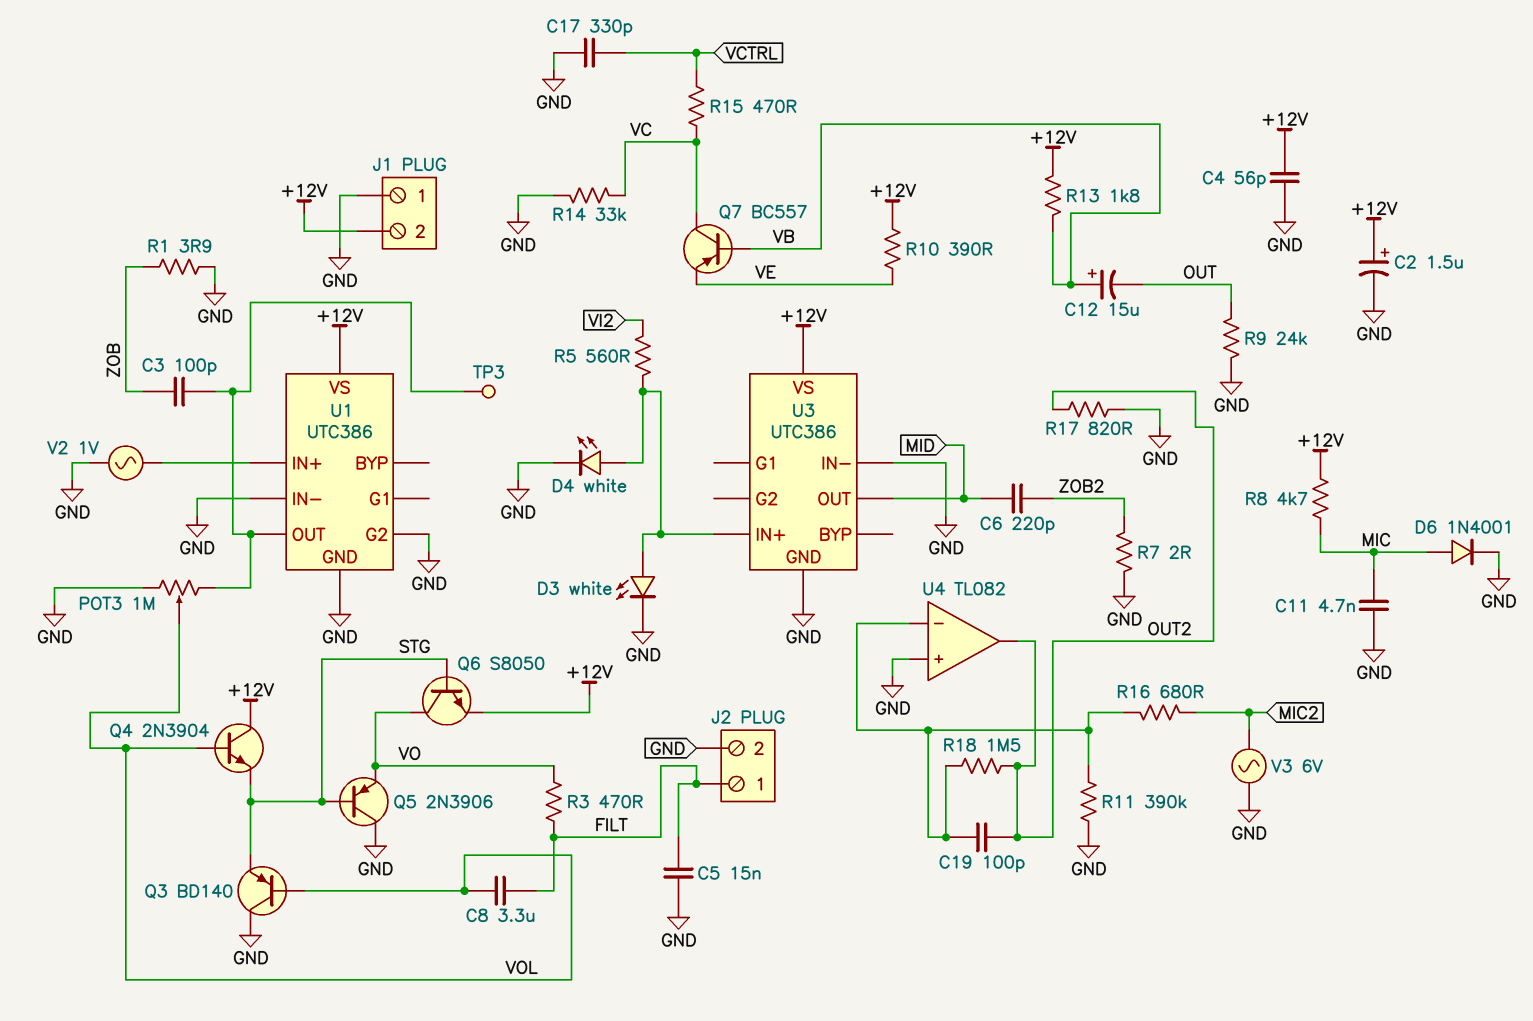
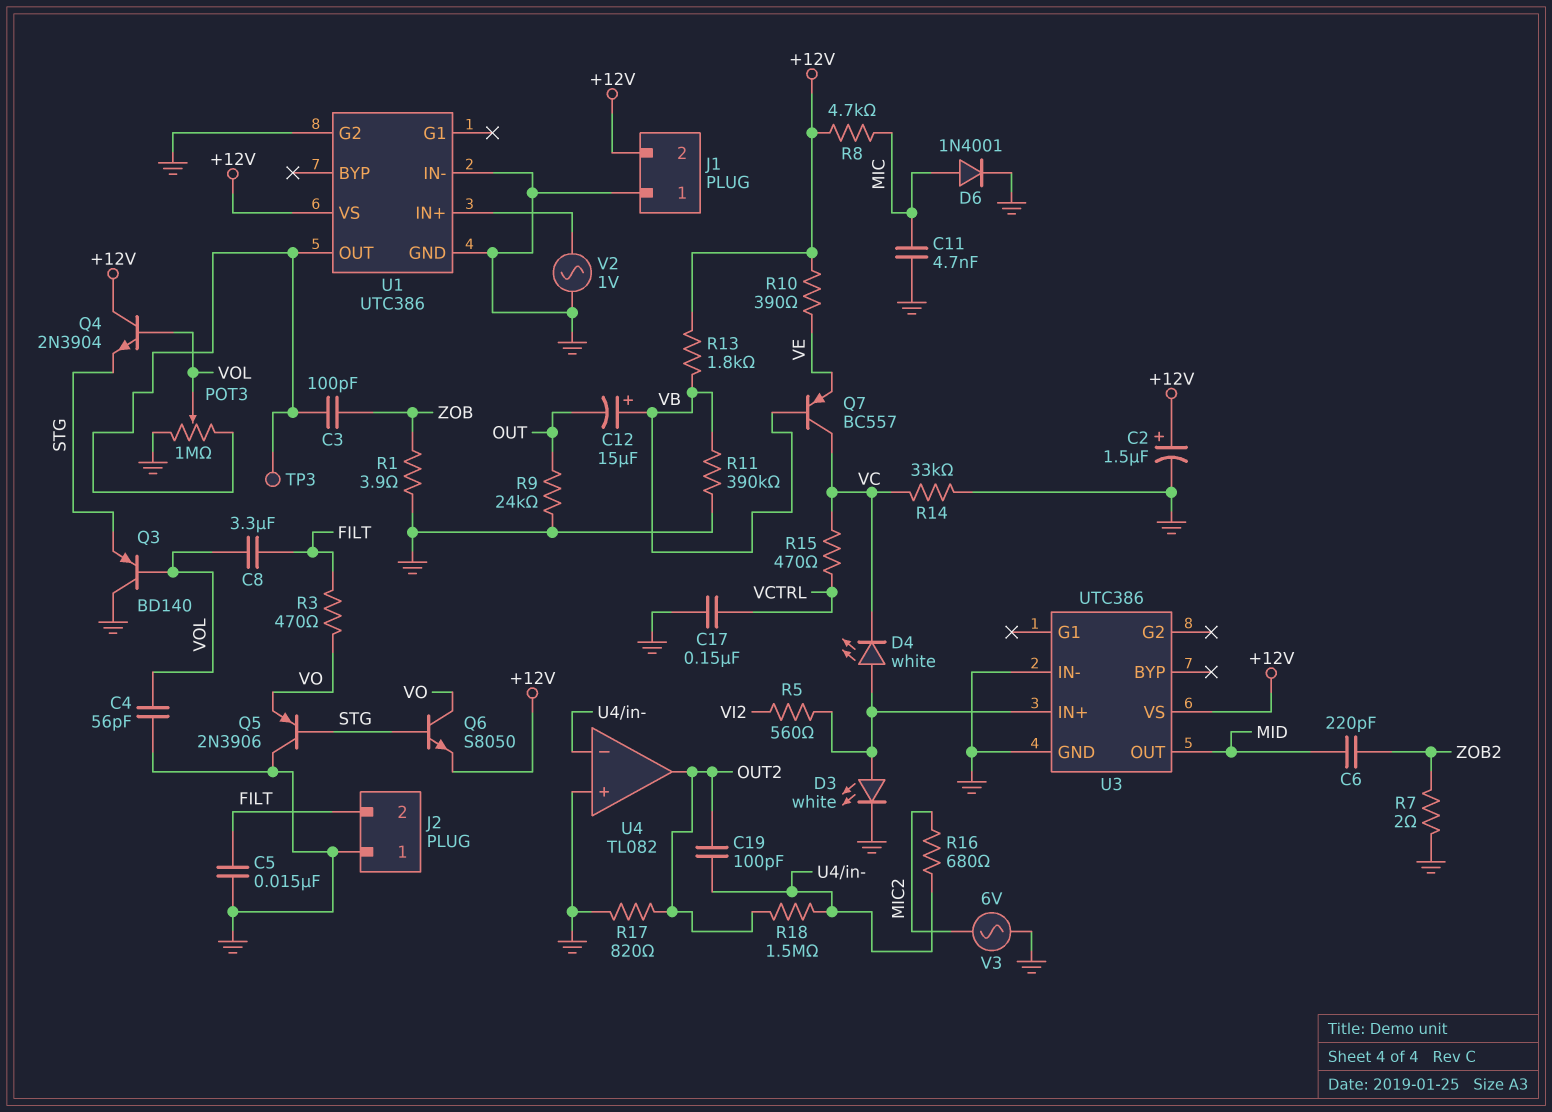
C4: 56pF (+12V, GND) -> 56pF (GND, VOL)
C17: 330pF (GND, VCTRL) -> 150nF (GND, VCTRL)
D4: LED white (A U3/IN+, K GND) -> LED white (A U3/IN+, K VC)
J2 pin 1: FILT -> GND
J2 pin 2: GND -> FILT
R11: 390k (GND, U4/in-) -> 390k (GND, VB)

